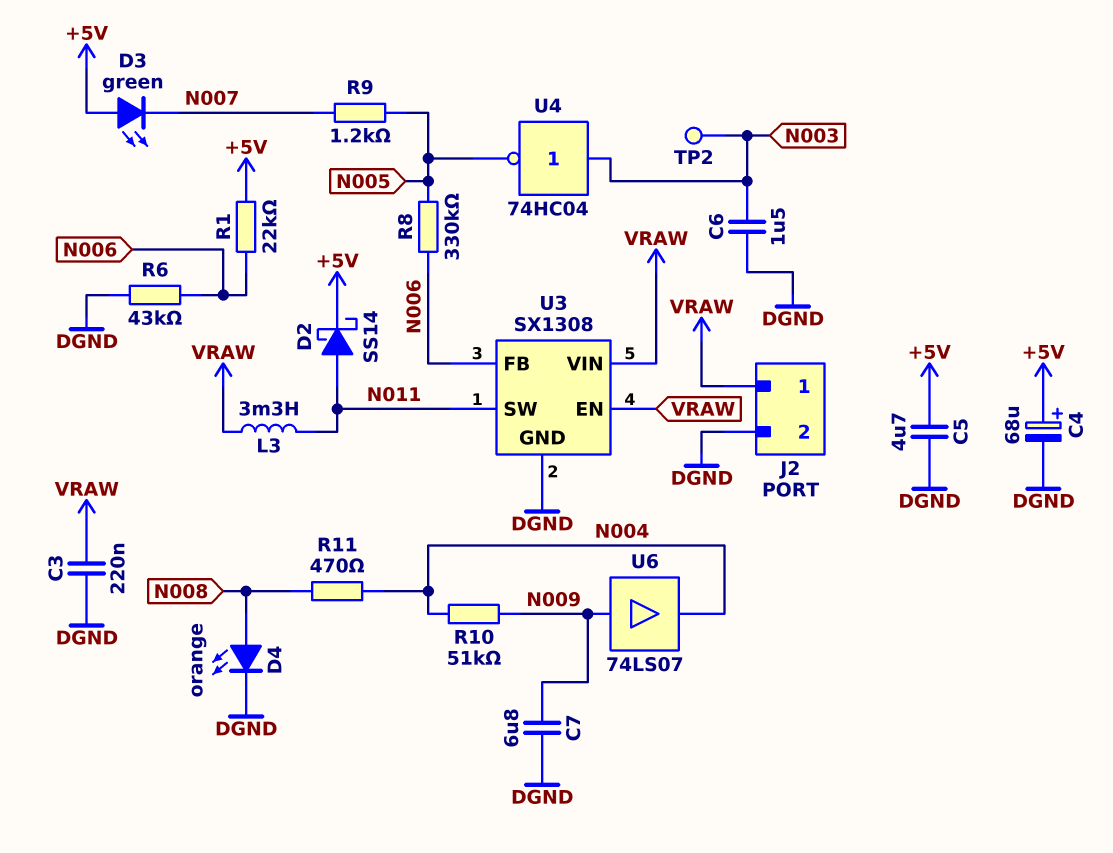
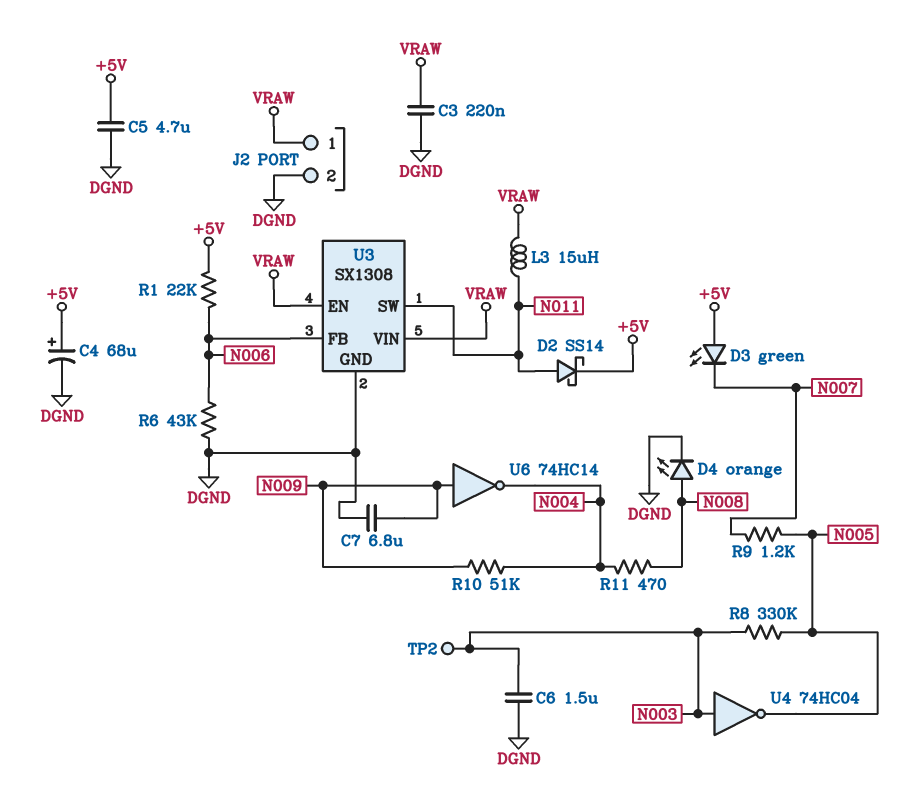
L3: 3.3mH (N011, VRAW) -> 15uH (N011, VRAW)
R8: 330k (N005, N006) -> 330k (N003, N005)
U6: buffer 74LS07 (in N009, out N004) -> NOT 74HC14 (in N009, out N004)

